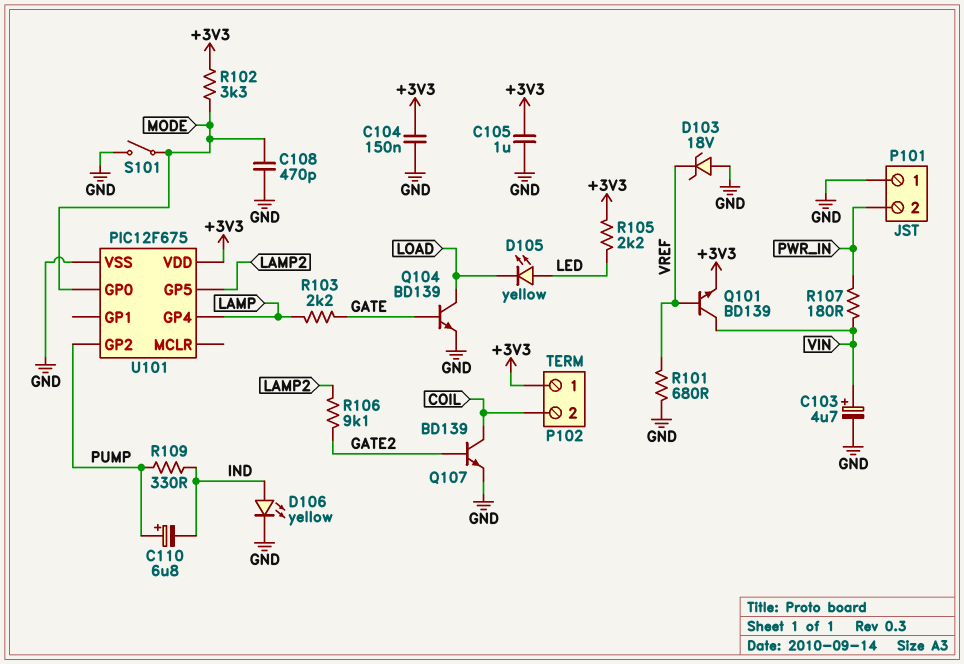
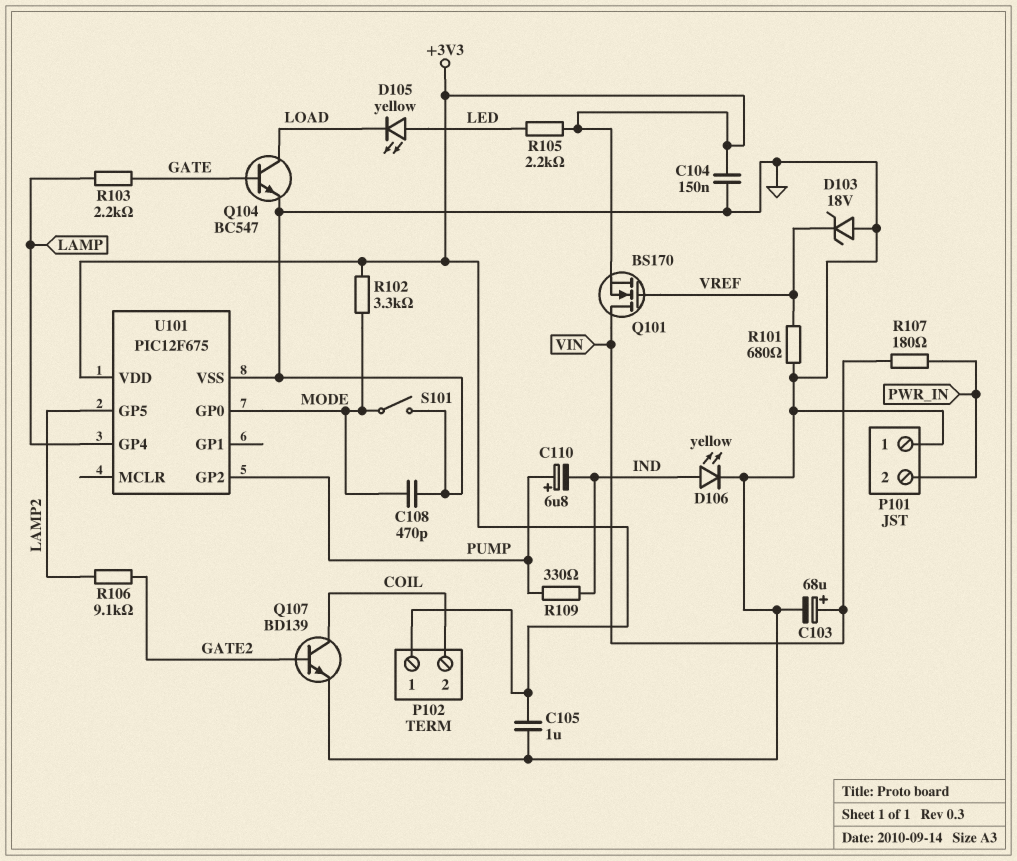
C103: 4.7uF (plus VIN, minus GND) -> 68uF (plus VIN, minus GND)
Q101: NPN BD139 (B VREF, C VIN, E +3V3) -> NMOS BS170 (G VREF, D VIN, S +3V3)
Q104: NPN BD139 (B GATE, C LOAD, E GND) -> NPN BC547 (B GATE, C LOAD, E GND)

